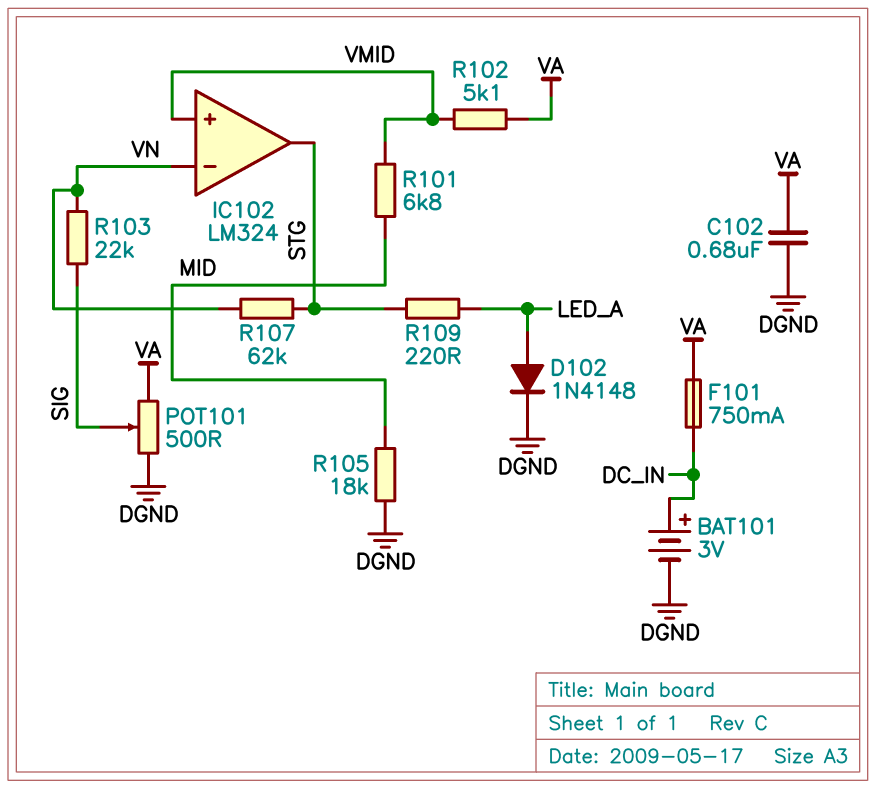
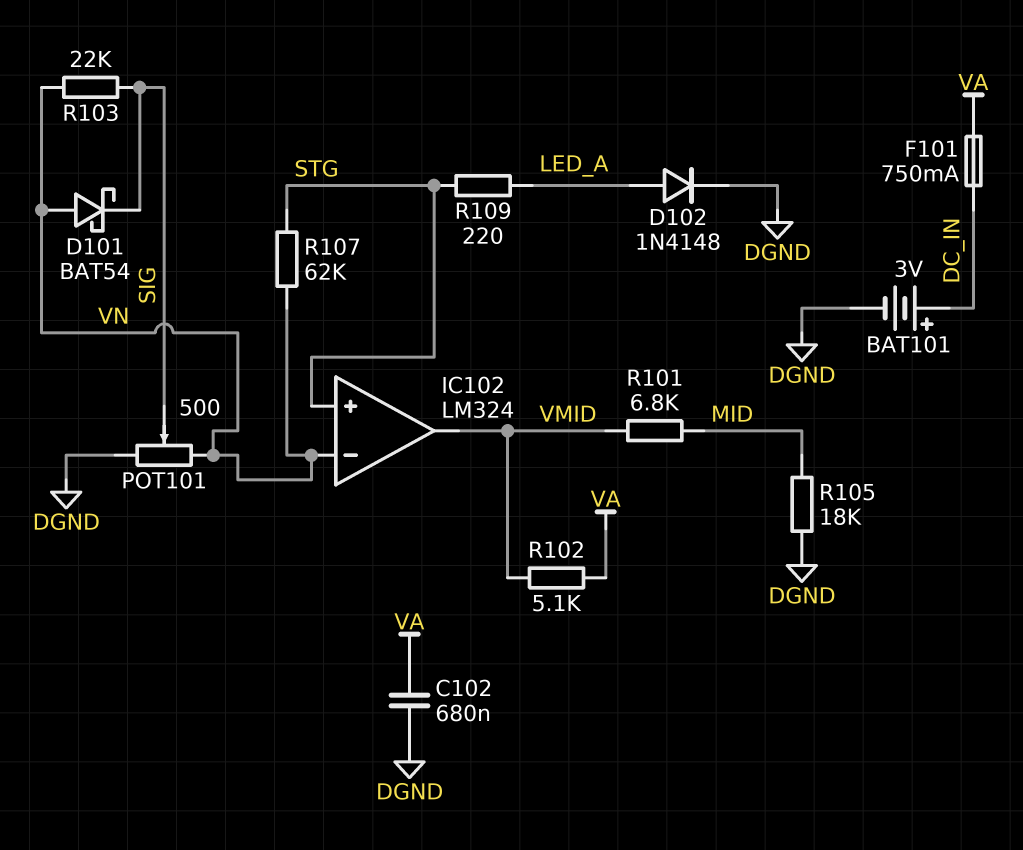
D101: none -> schottky BAT54 (A VN, K SIG)
IC102 pin in+: VMID -> STG
IC102 pin out: STG -> VMID
POT101: 500 (DGND, VA, wiper SIG) -> 500 (DGND, VN, wiper SIG)

